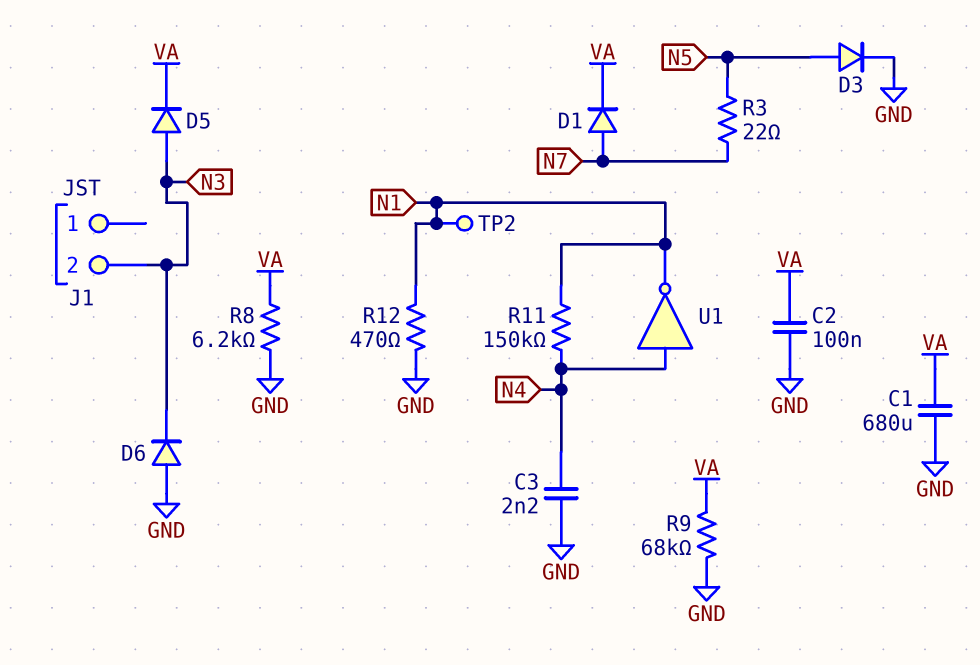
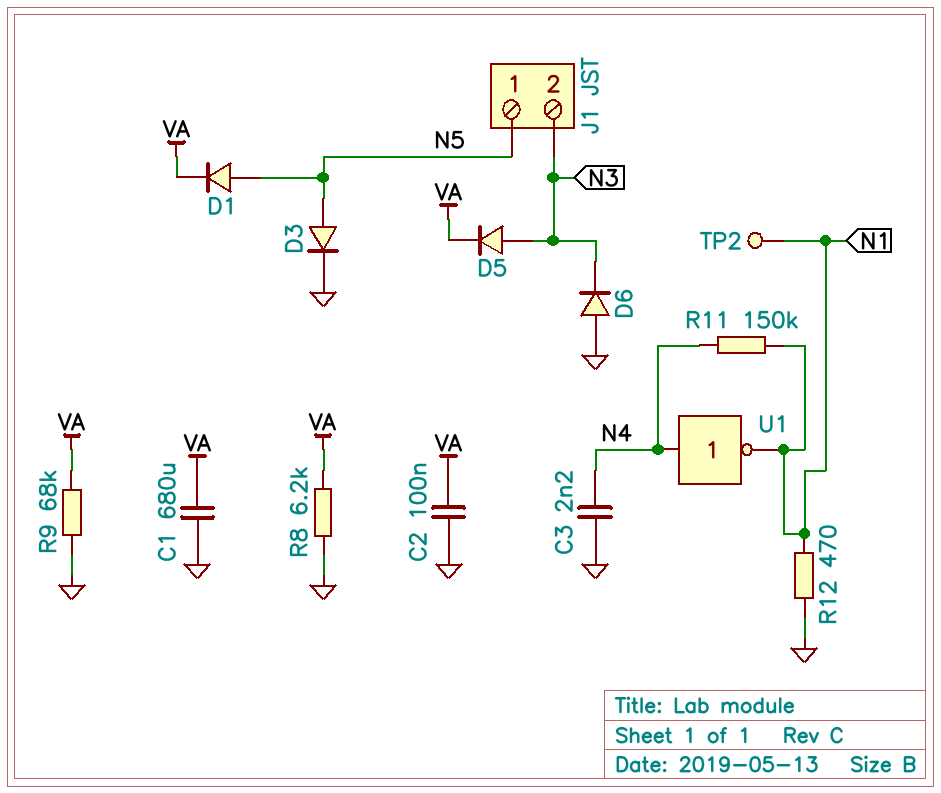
D1: diode (A N7, K VA) -> diode (A N5, K VA)
J1 pin 1: none -> N5
R3: 22 (N5, N7) -> none

